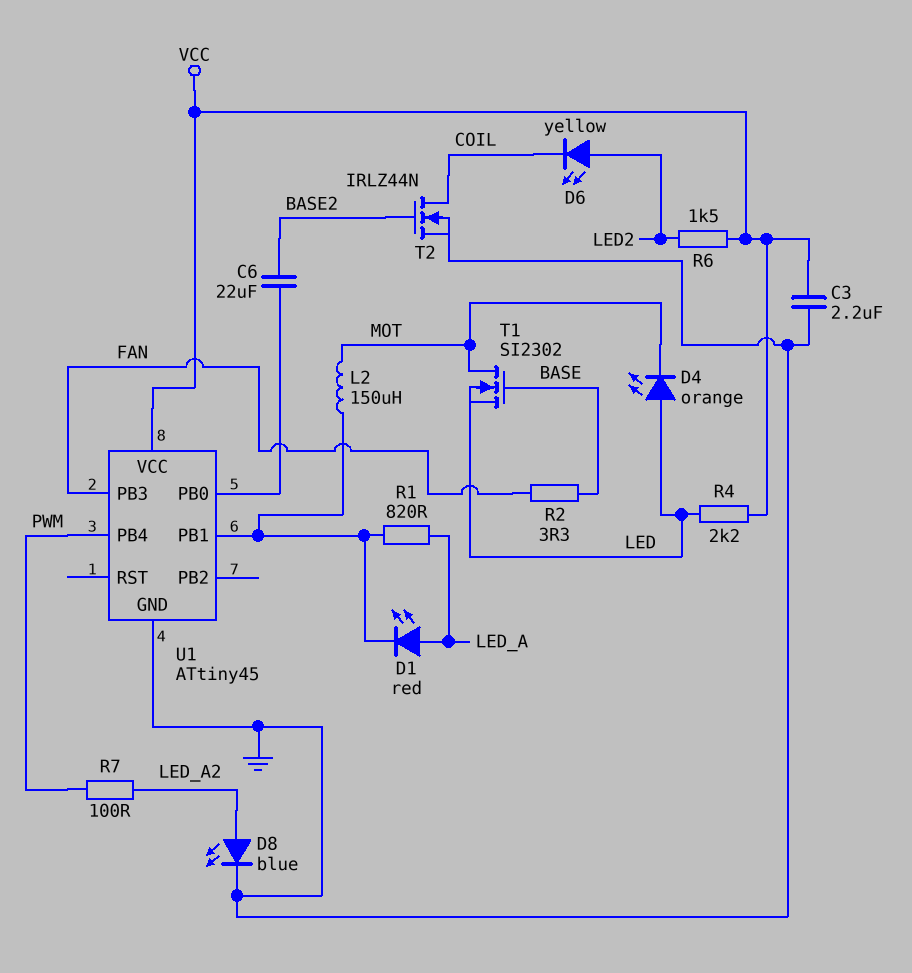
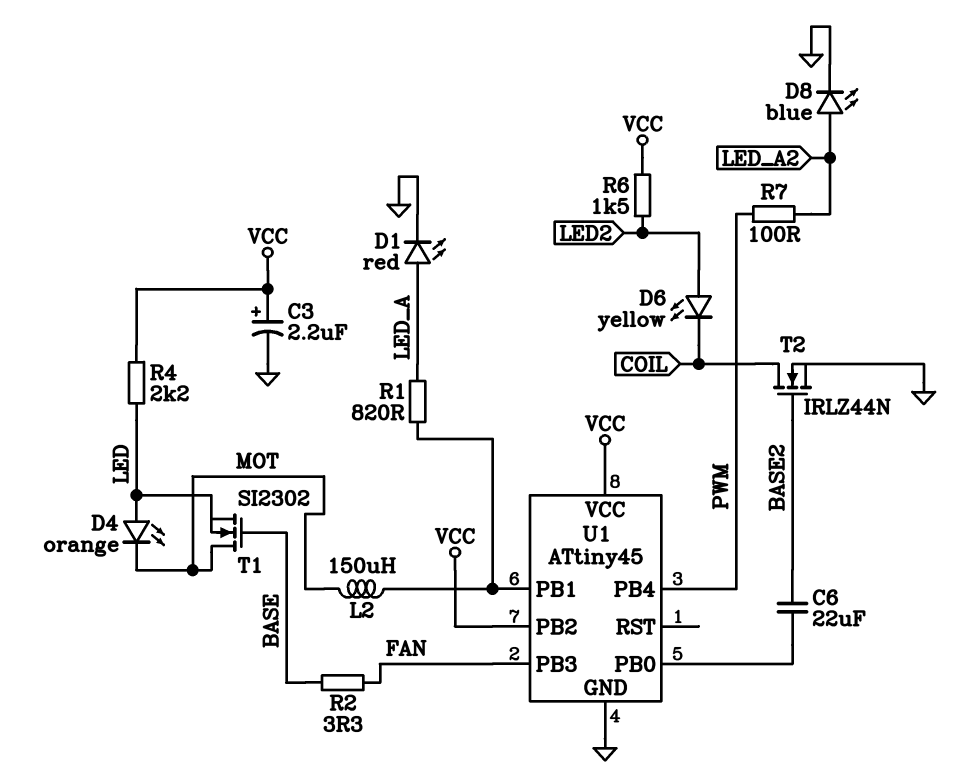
C3: 2.2uF (GND, VCC) -> 2.2uF (plus VCC, minus GND)
D1: LED red (A LED_A, K U1/PB1) -> LED red (A LED_A, K GND)
U1 pin PB2: none -> VCC

